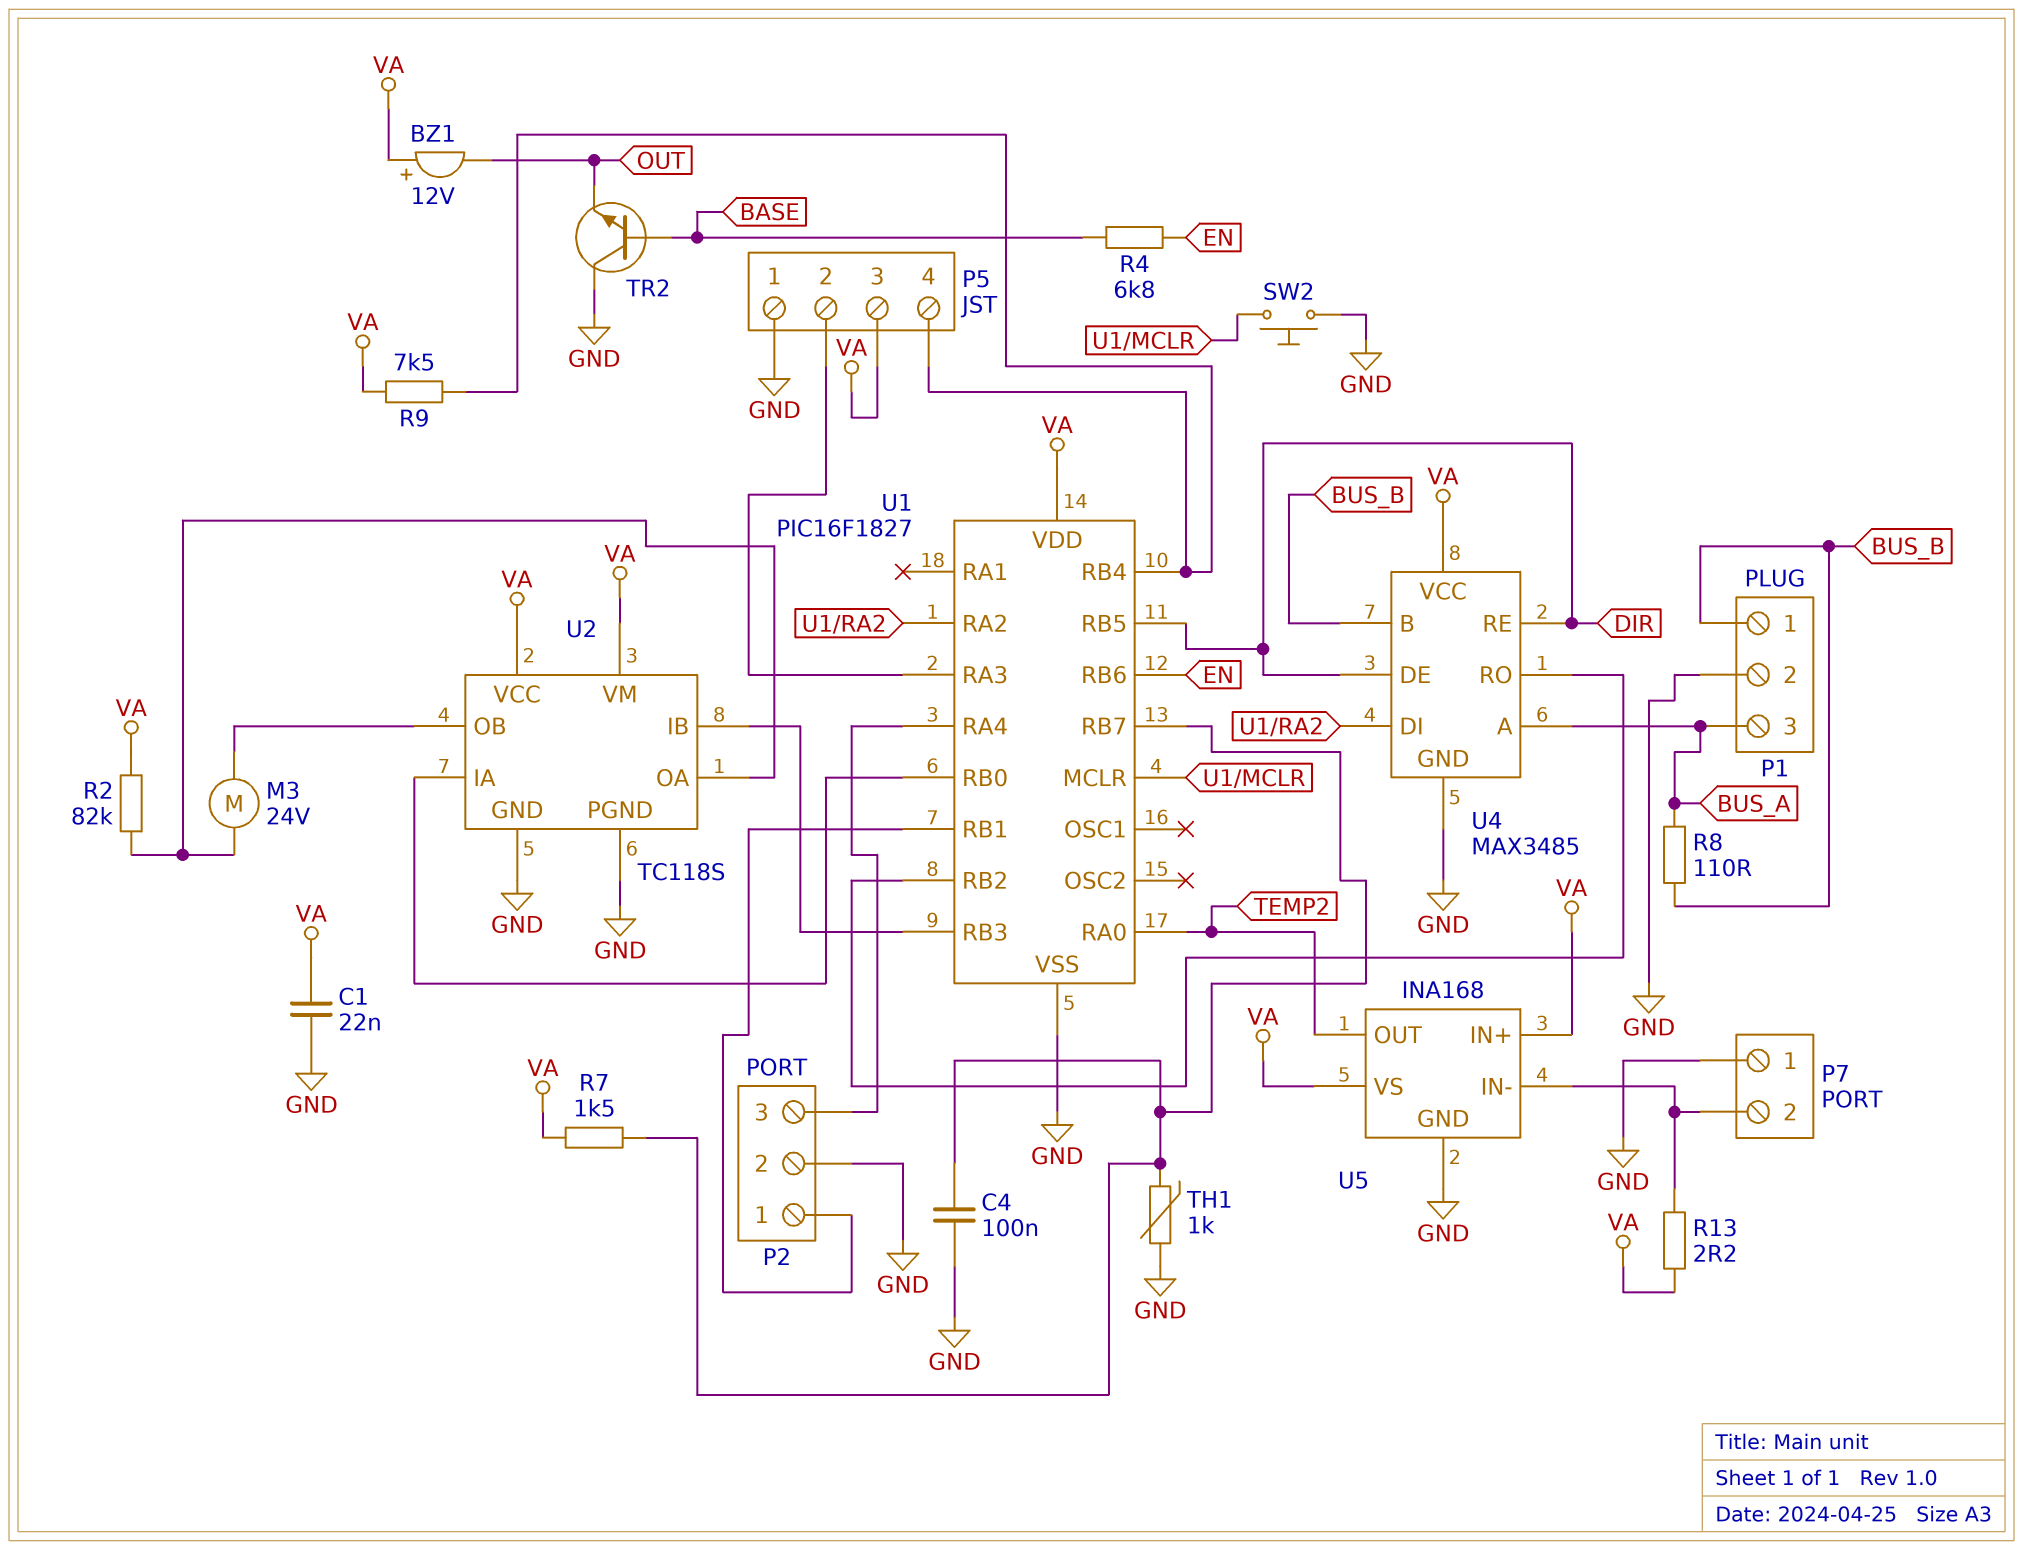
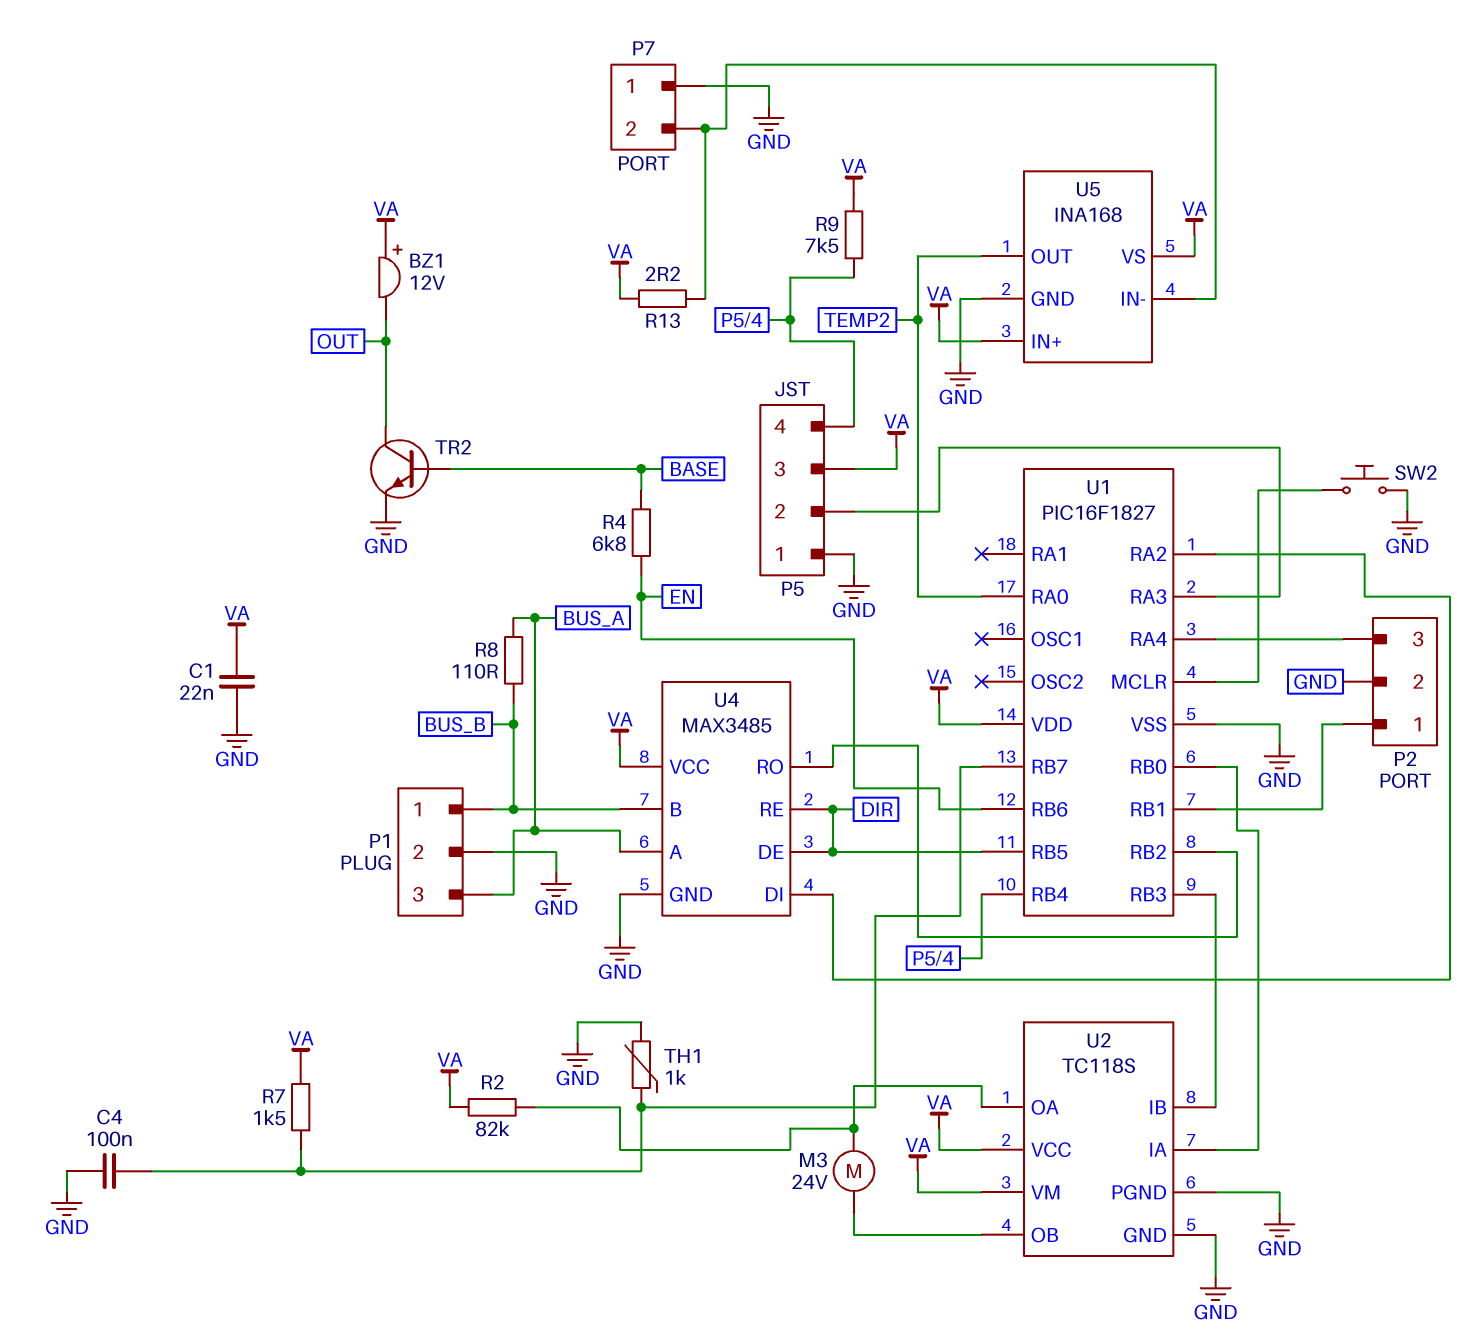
TR2: NPN (B BASE, C GND, E OUT) -> NPN (B BASE, C OUT, E GND)

